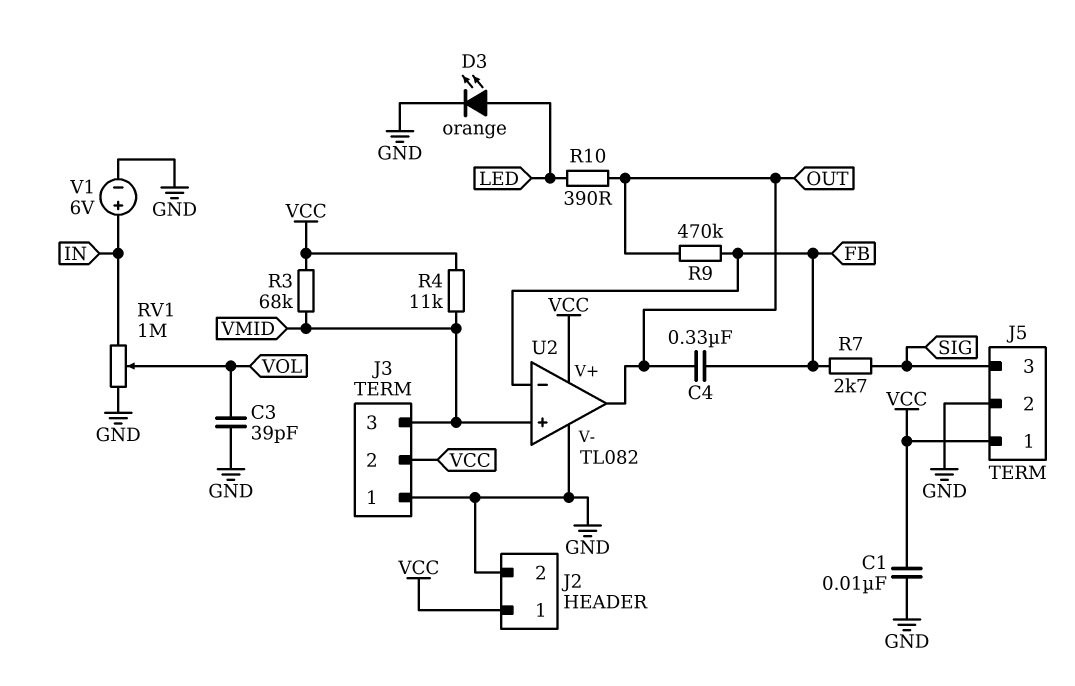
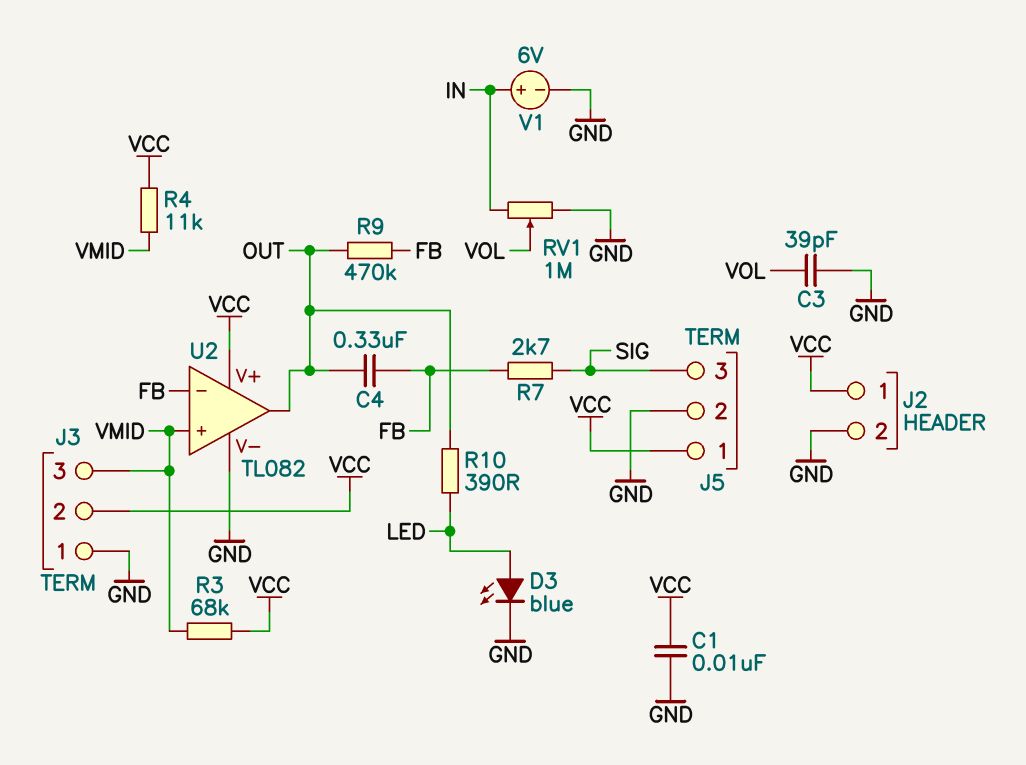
D3: LED orange (A LED, K GND) -> LED blue (A LED, K GND)

